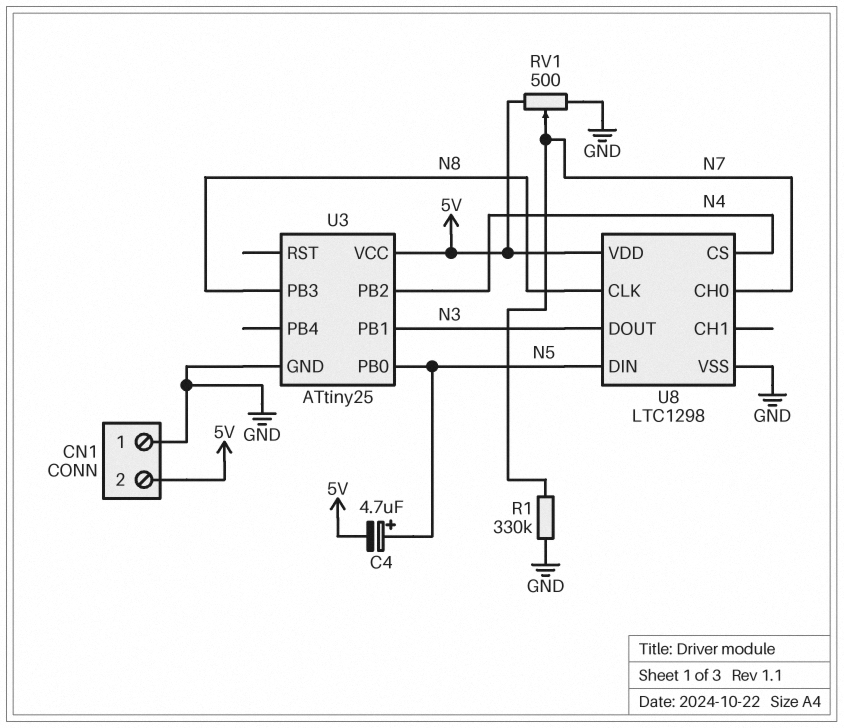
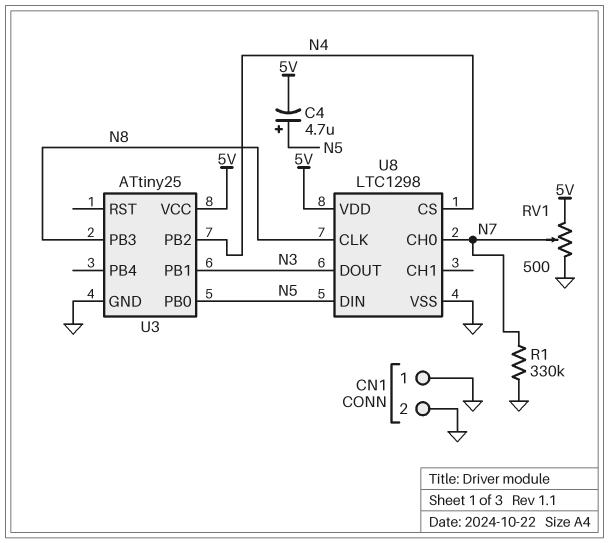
CN1 pin 2: 5V -> GND

